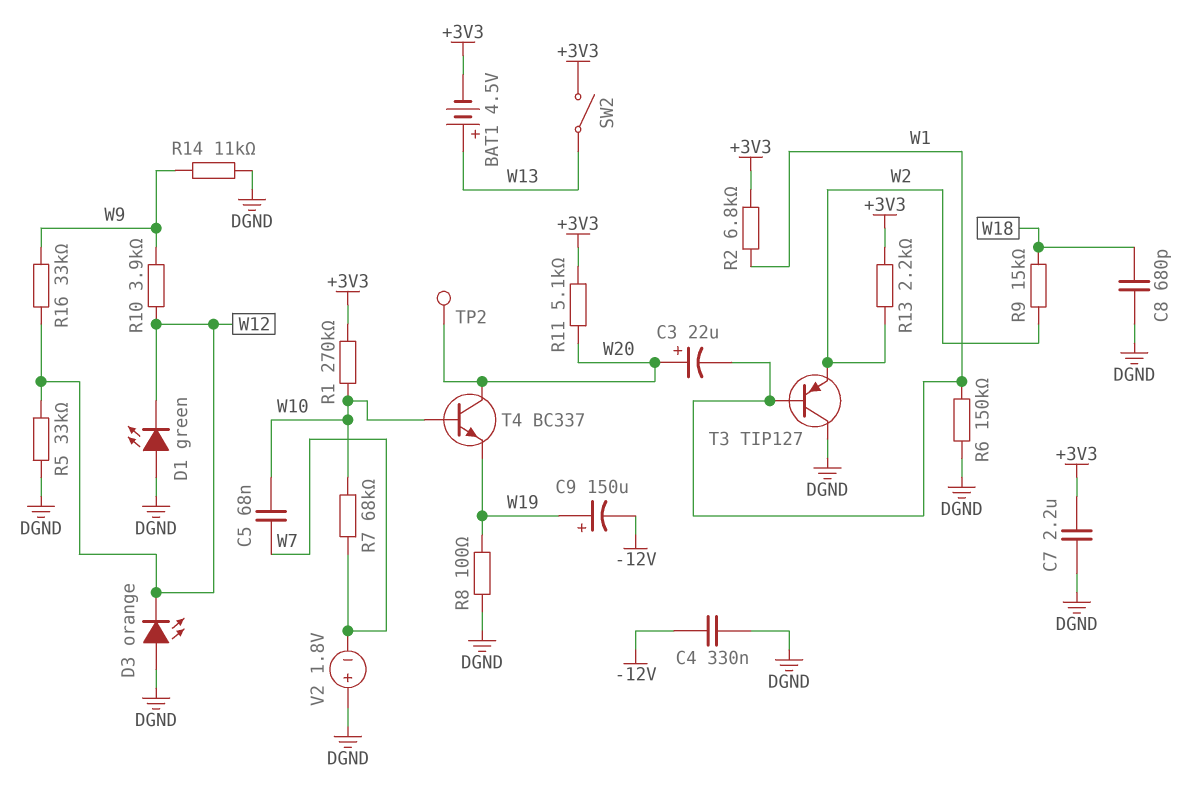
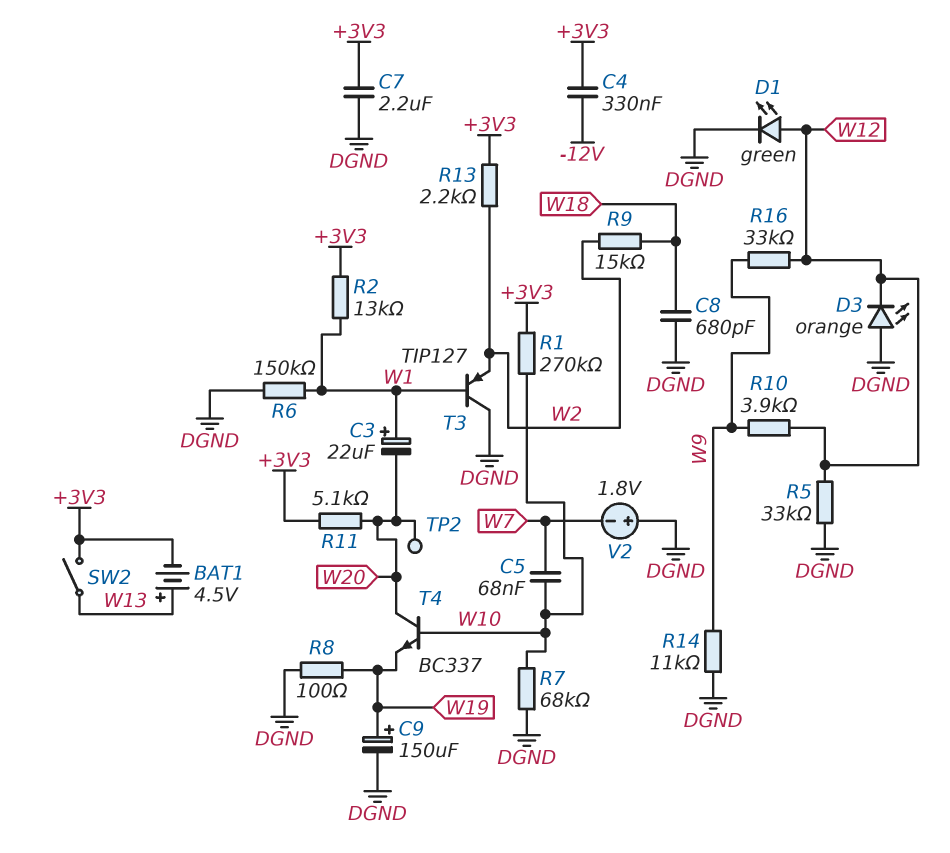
C3: 22uF (plus W20, minus W1) -> 22uF (plus W1, minus W20)
C4: 330nF (-12V, DGND) -> 330nF (+3V3, -12V)
C9: 150uF (plus W19, minus -12V) -> 150uF (plus W19, minus DGND)
D1: LED green (A DGND, K W12) -> LED green (A W12, K DGND)
R2: 6.8k (+3V3, W1) -> 13k (+3V3, W1)
R7: 68k (W7, W10) -> 68k (DGND, W10)

